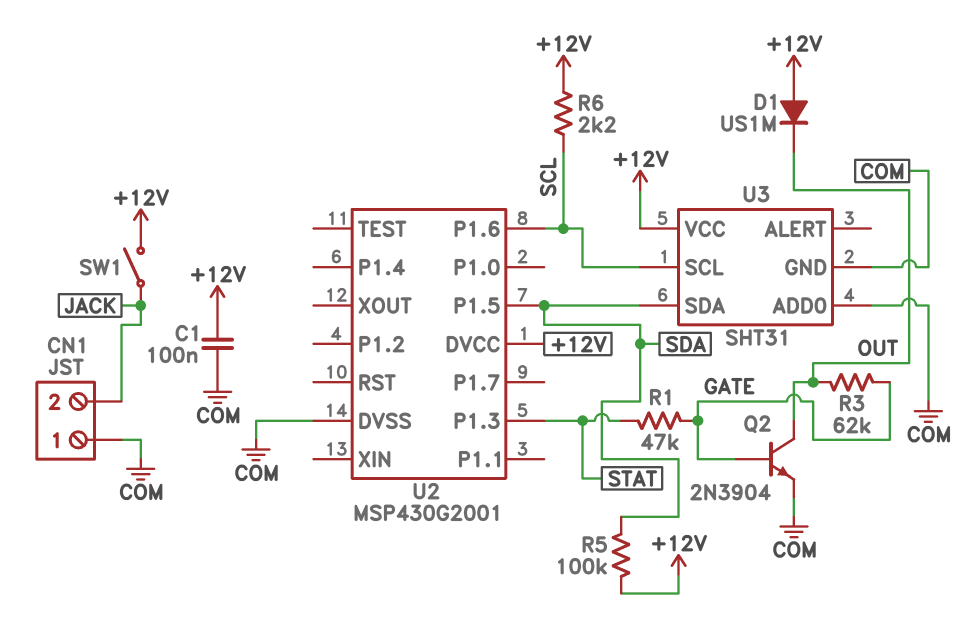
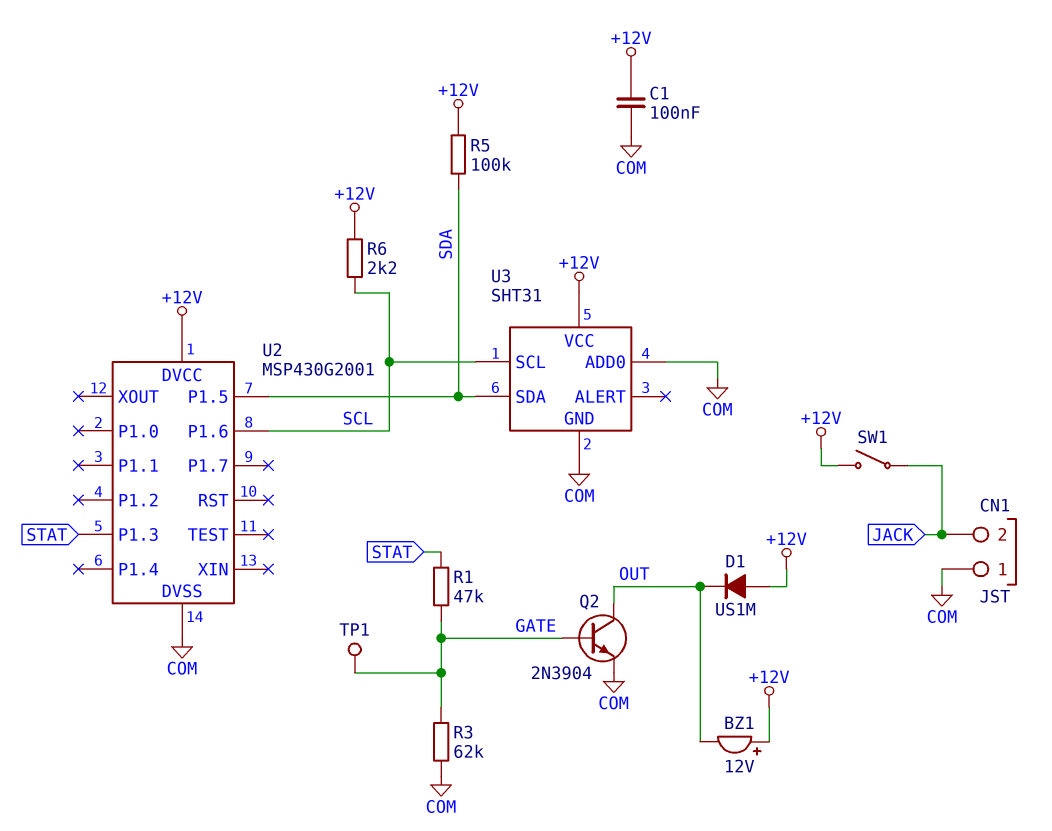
BZ1: none -> buzzer 12V (plus +12V, minus OUT)
R3: 62k (GATE, OUT) -> 62k (COM, GATE)
TP1: none -> test point (GATE)

